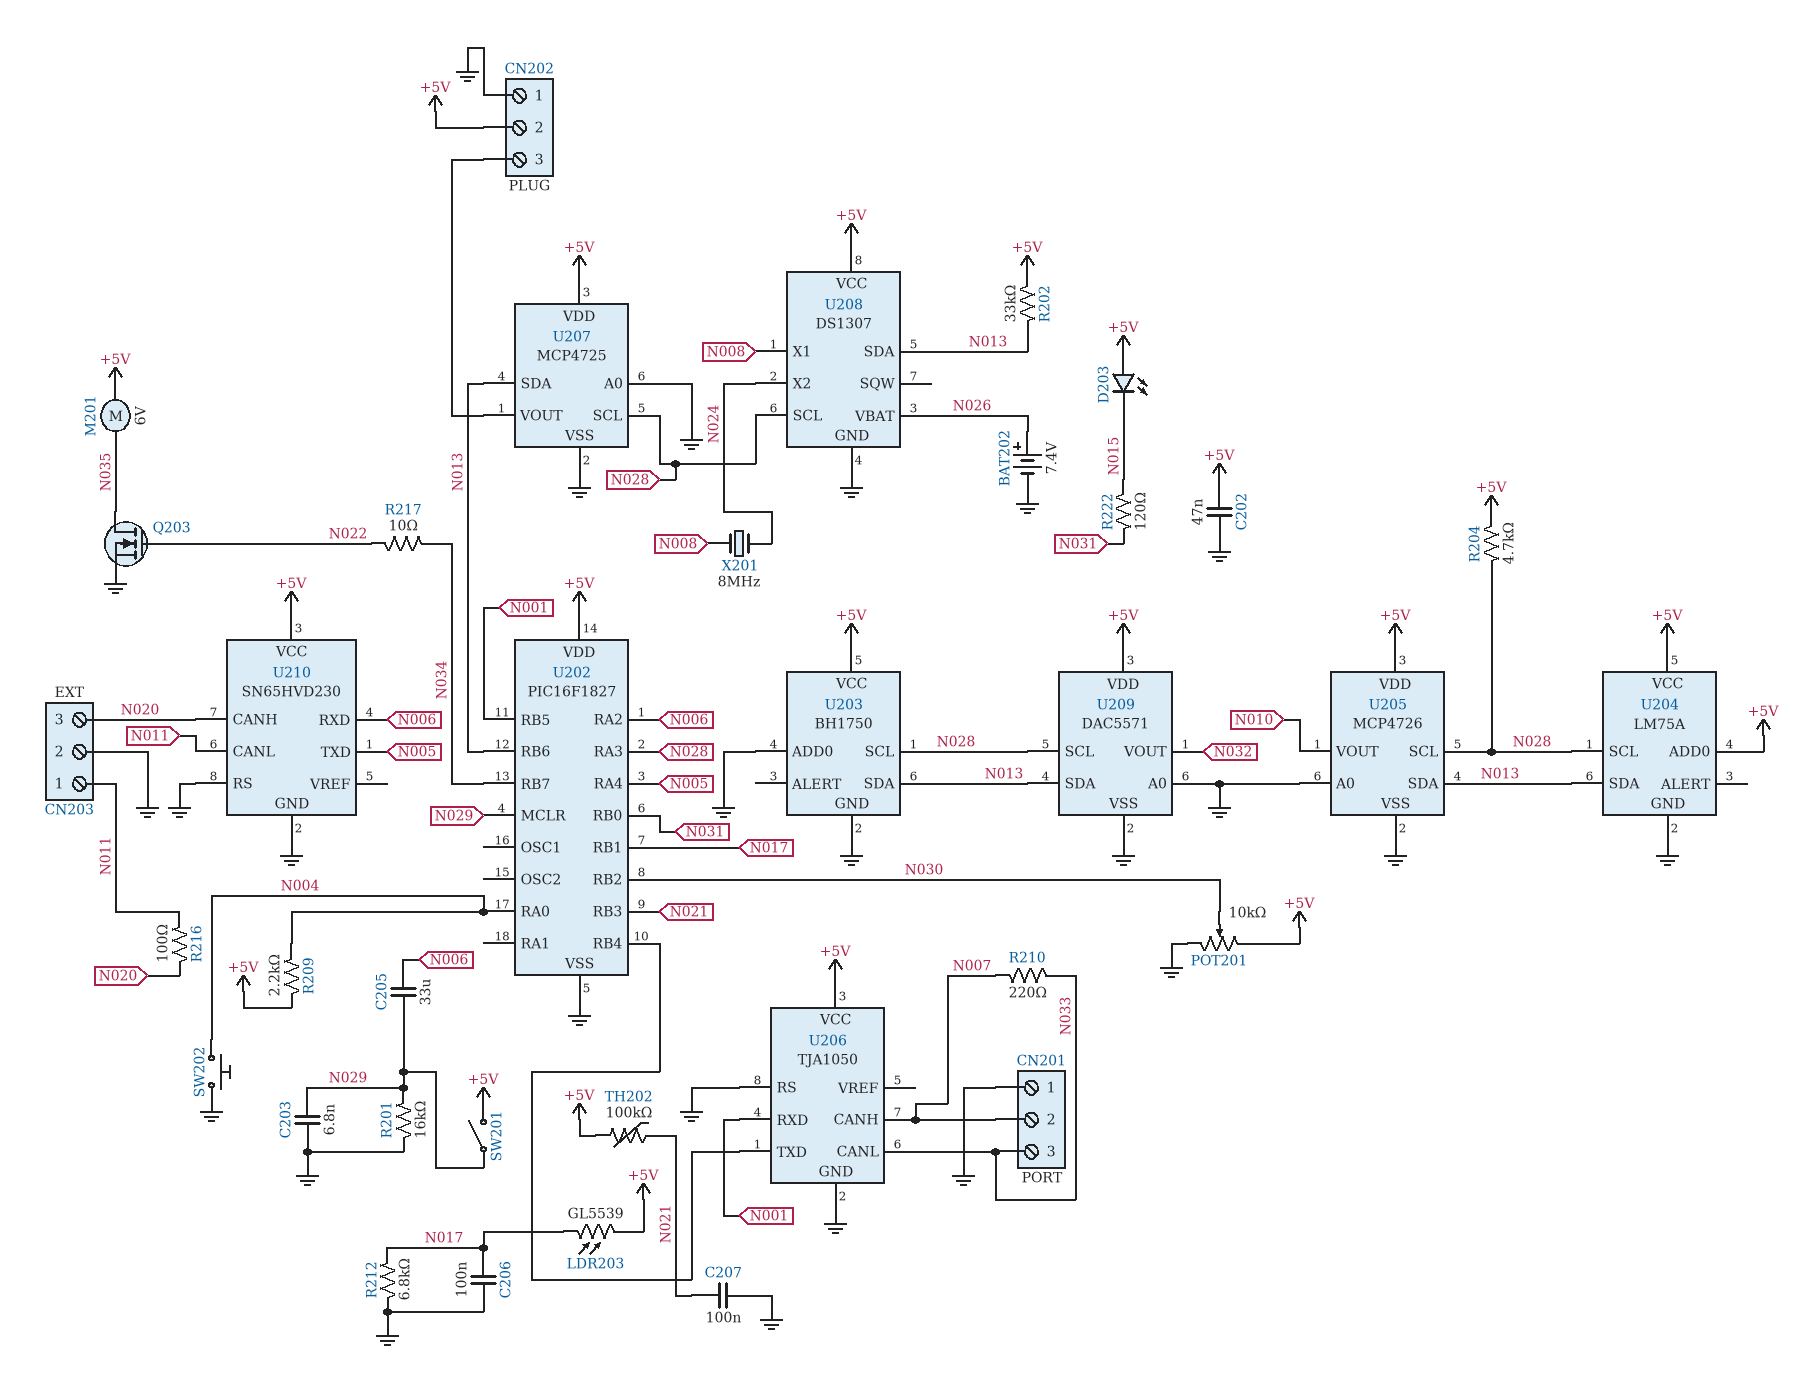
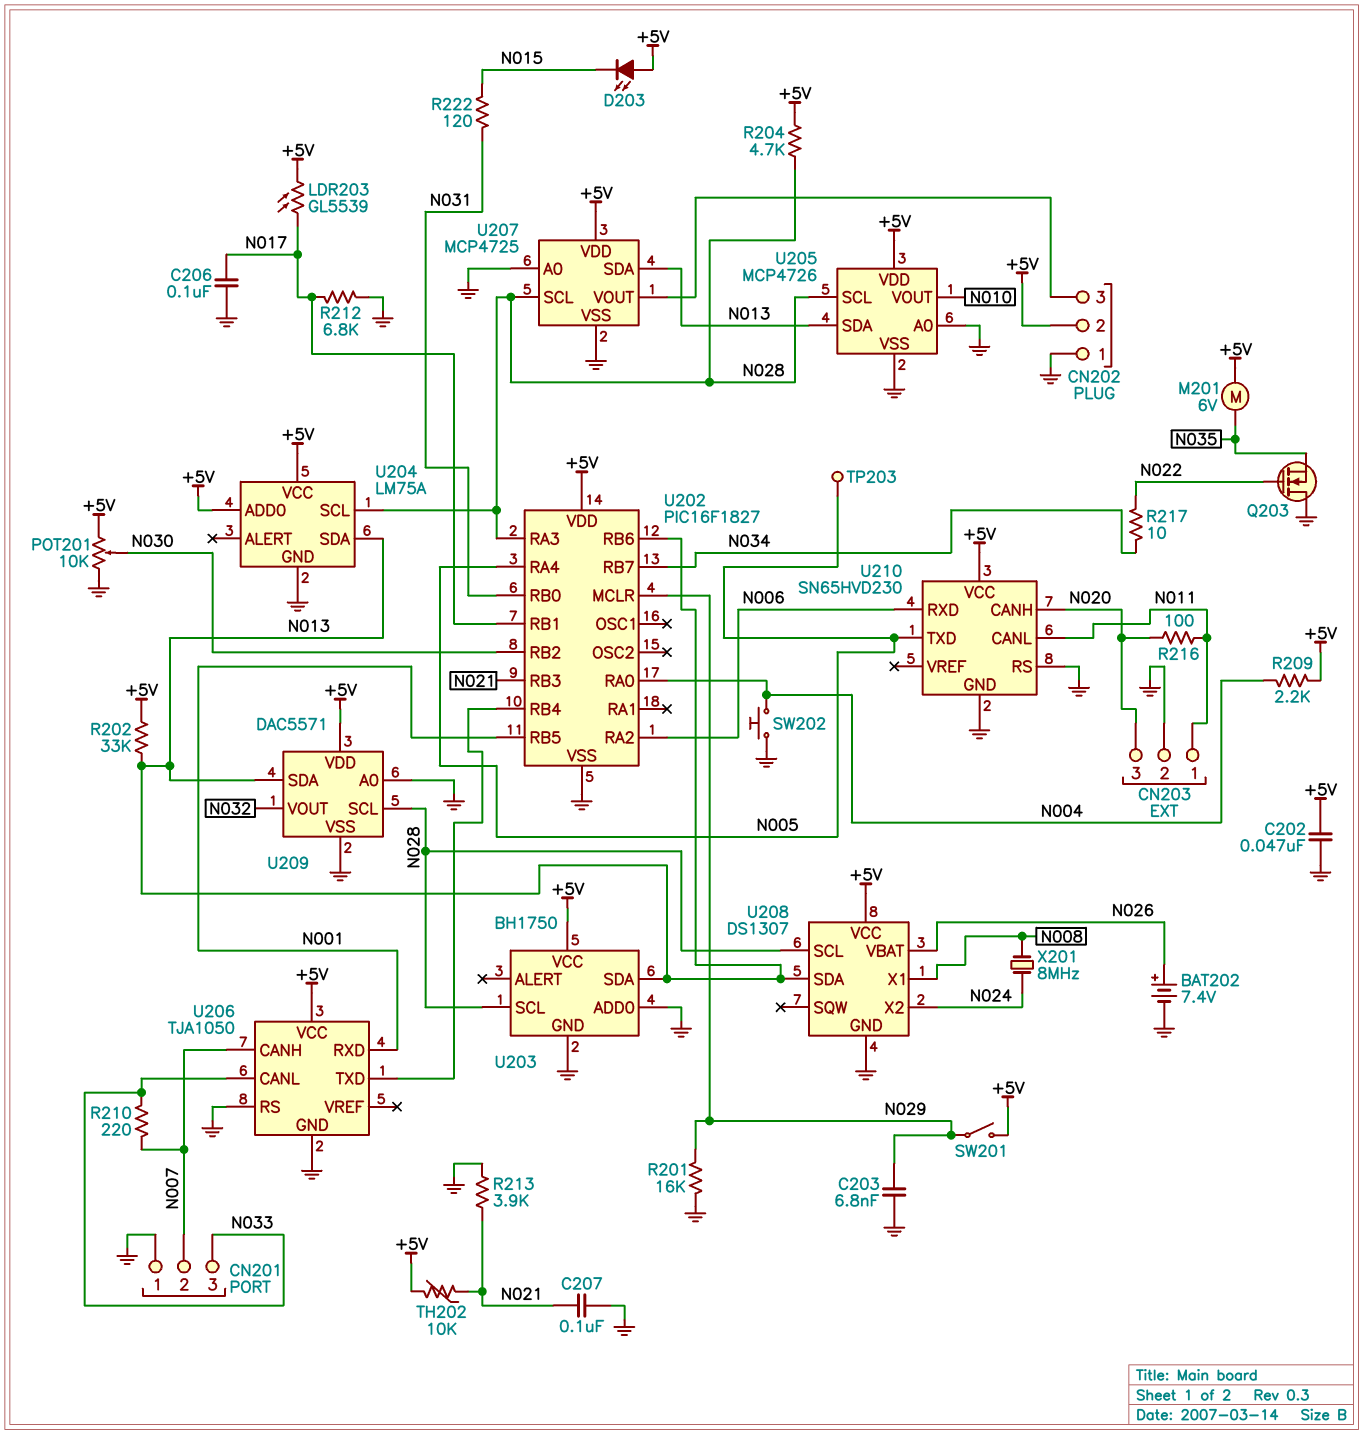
C205: 33uF (N006, N029) -> none
Q203: NMOS (G N022, D N035, S GND) -> NMOS (G N022, D GND, S N035)
R213: none -> 3.9k (GND, N021)
TH202: 100k (+5V, N021) -> 10k (+5V, N021)
TP203: none -> test point (N005)

